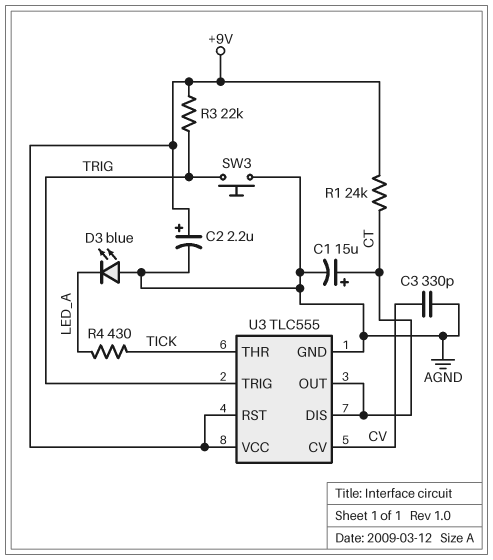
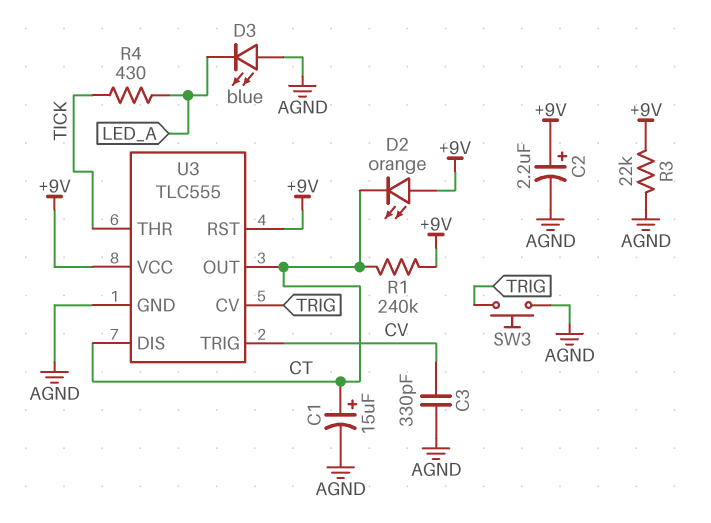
D2: none -> LED orange (A +9V, K CT)
R1: 24k (+9V, CT) -> 240k (+9V, CT)
R3: 22k (+9V, TRIG) -> 22k (+9V, AGND)
U3 pin CV: CV -> TRIG
U3 pin TRIG: TRIG -> CV

